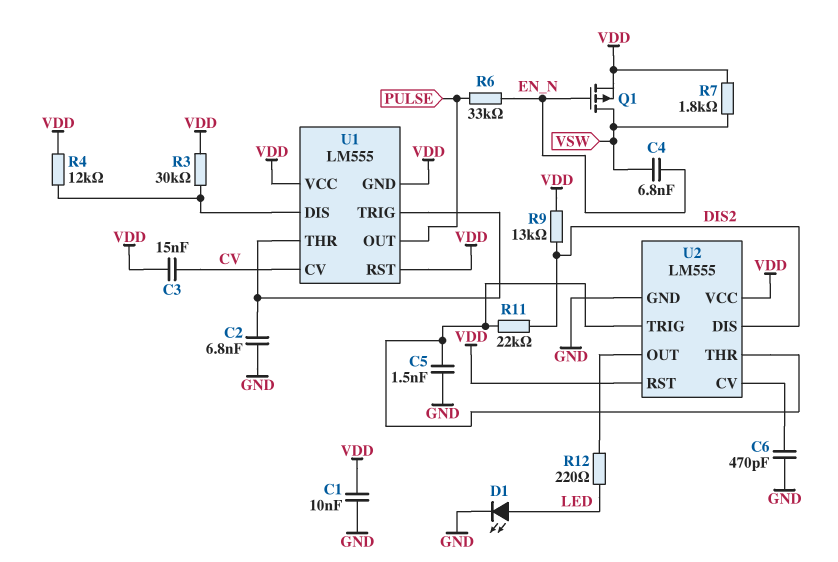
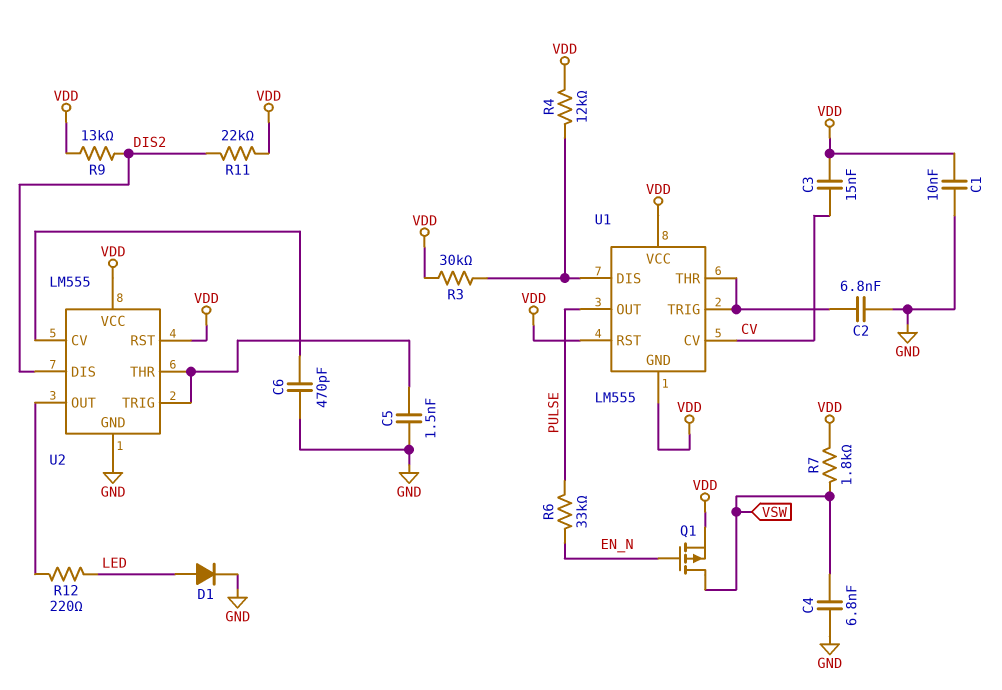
C4: 6.8nF (EN_N, VSW) -> 6.8nF (GND, VSW)
D1: LED (A LED, K GND) -> diode (A LED, K GND)
R11: 22k (DIS2, U2/THR) -> 22k (DIS2, VDD)

